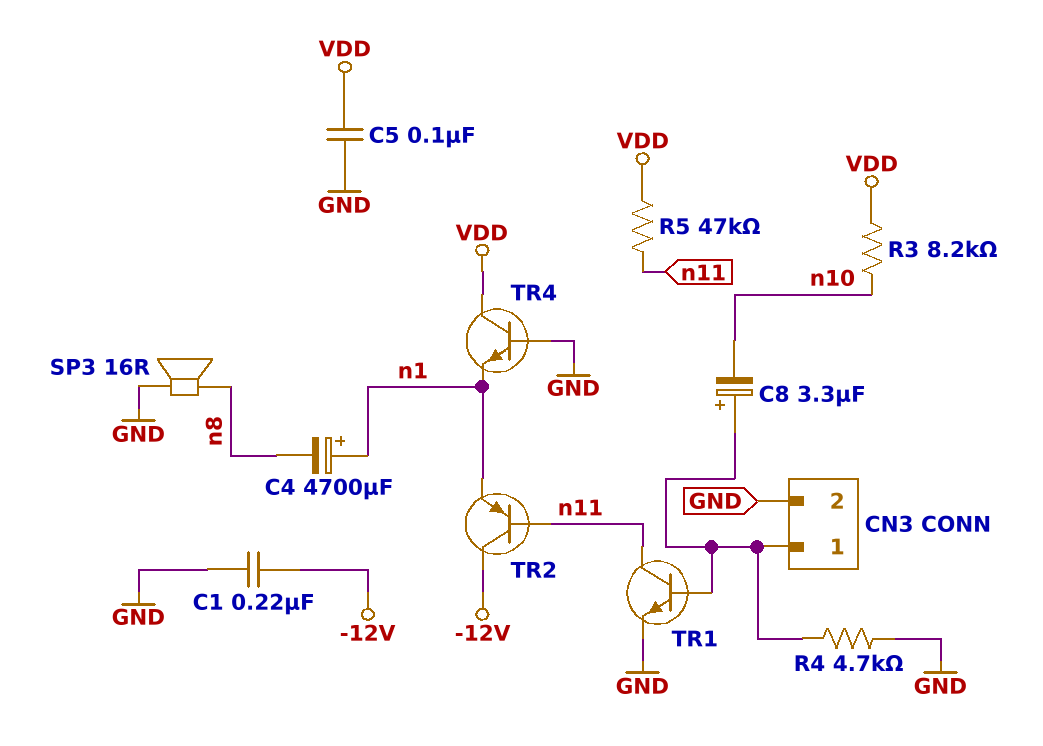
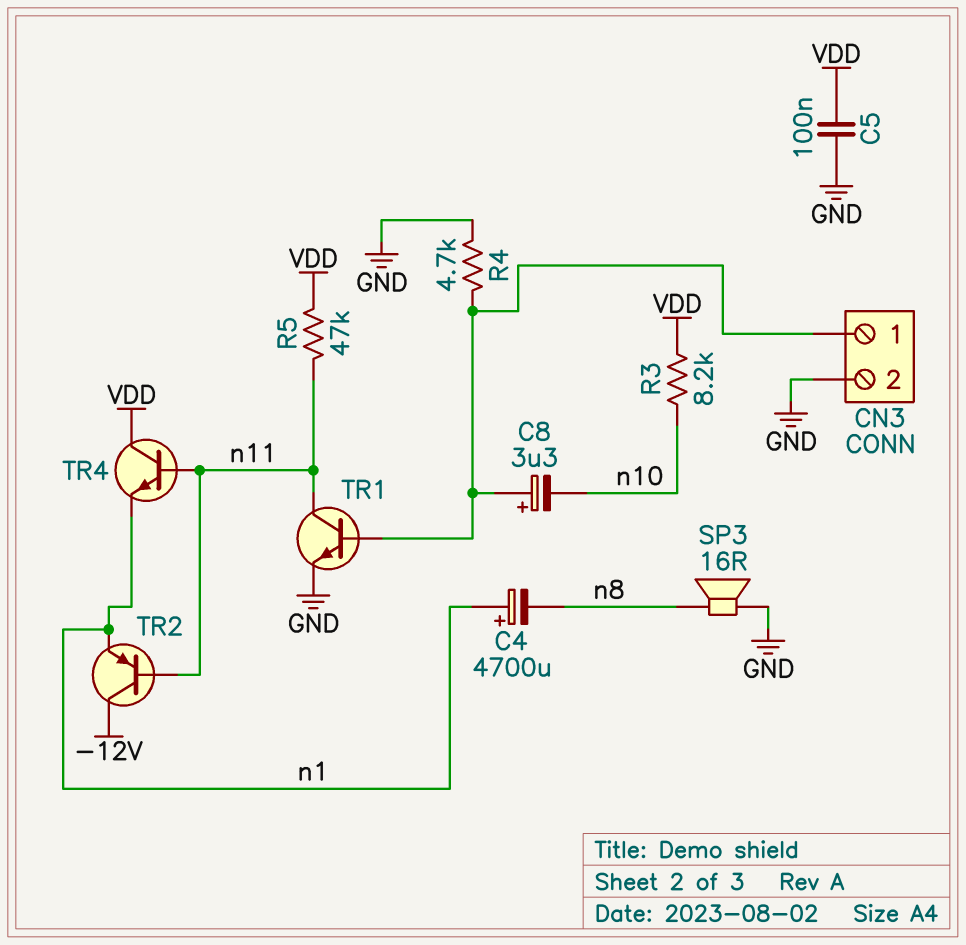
C1: 220nF (-12V, GND) -> none
TR4: NPN (B GND, C VDD, E n1) -> NPN (B n11, C VDD, E n1)

